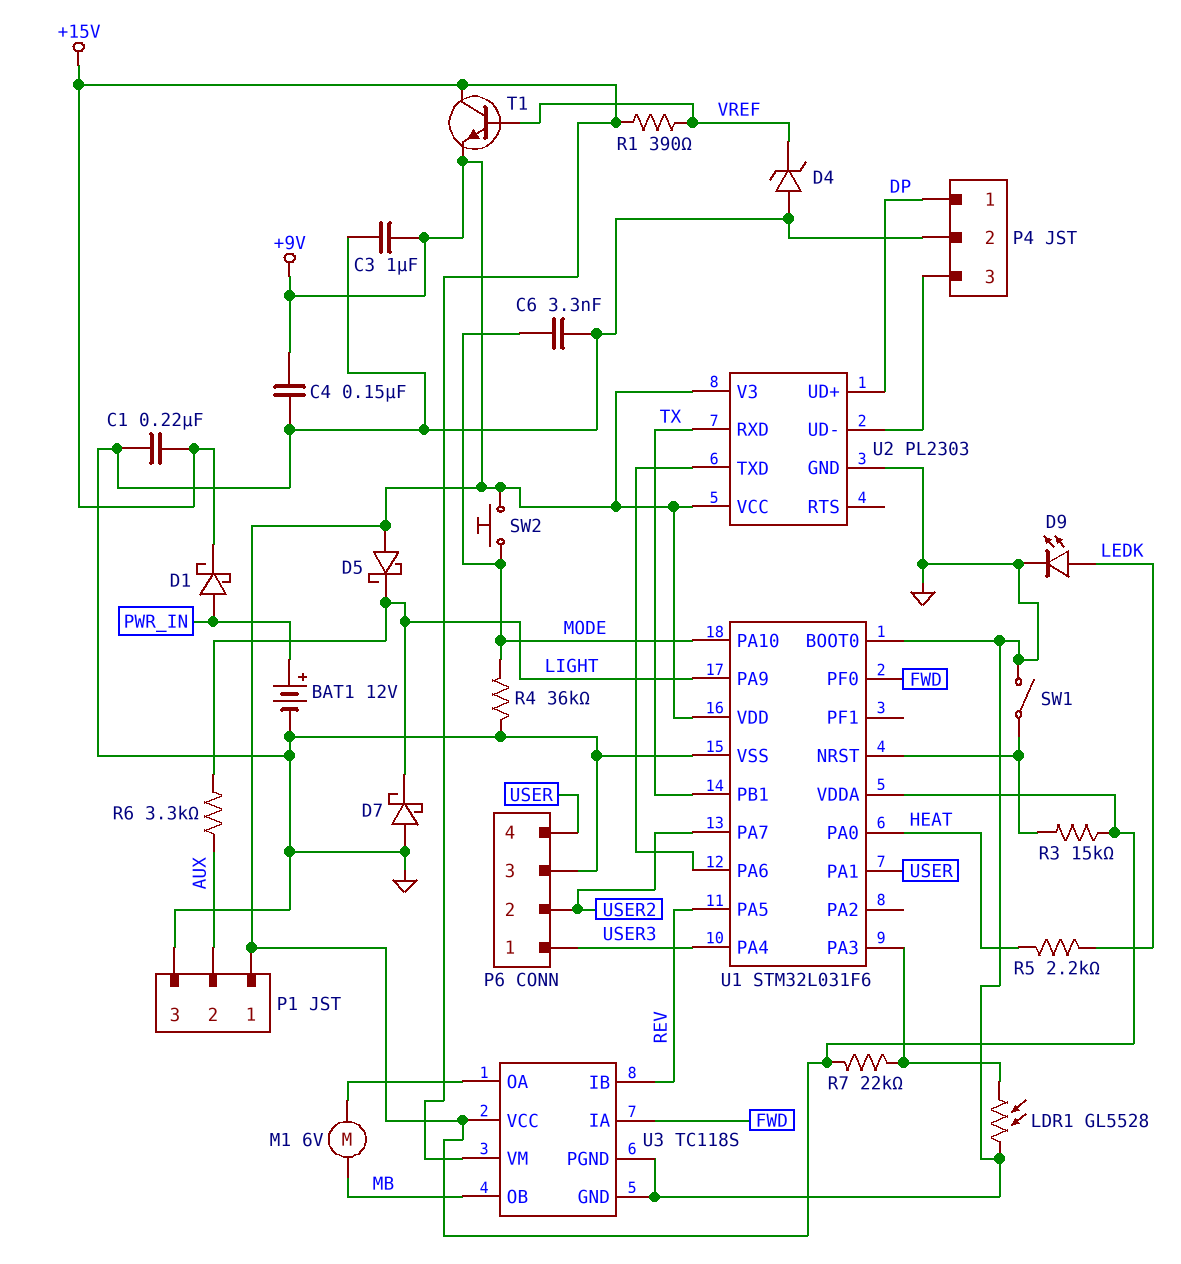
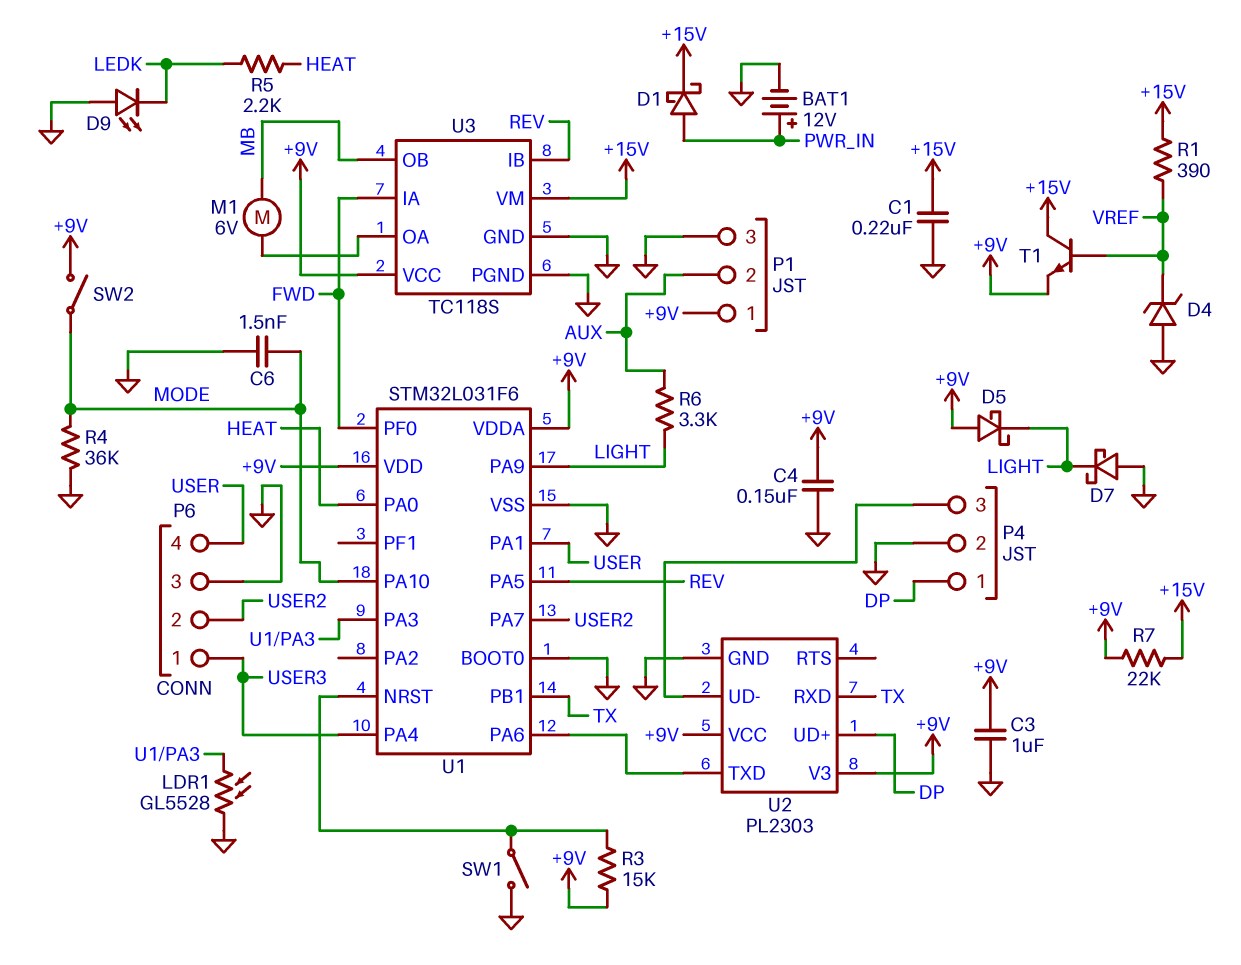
C6: 3.3nF (GND, MODE) -> 1.5nF (GND, MODE)
D9: LED (A LEDK, K GND) -> LED (A GND, K LEDK)
R7: 22k (+9V, U1/PA3) -> 22k (+9V, +15V)
SW2: button (+9V, MODE) -> switch (+9V, MODE)

